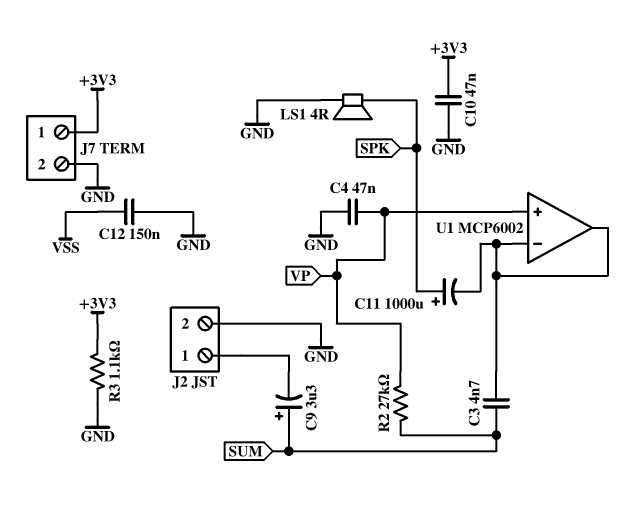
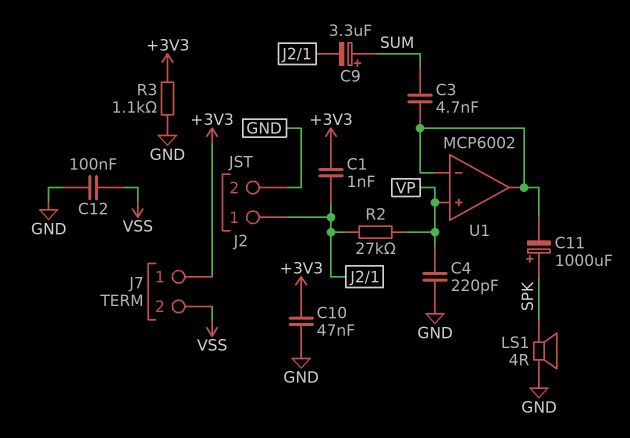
C1: none -> 1nF (+3V3, J2/1)
C4: 47nF (GND, VP) -> 220pF (GND, VP)
C12: 150nF (GND, VSS) -> 100nF (GND, VSS)
J7 pin 2: GND -> VSS
R2: 27k (SUM, VP) -> 27k (J2/1, VP)

